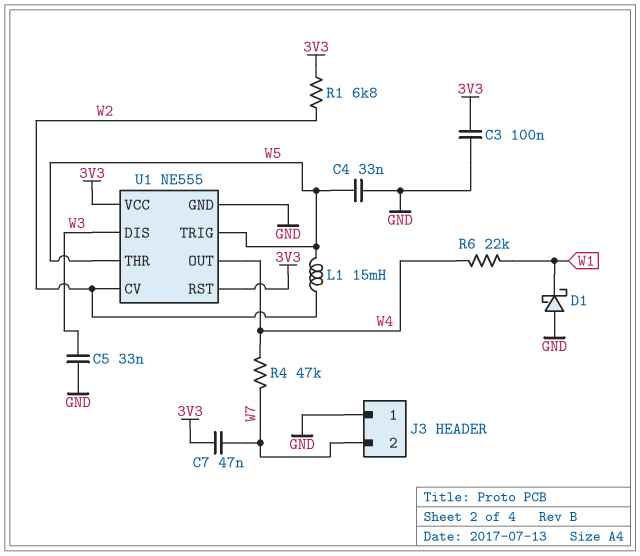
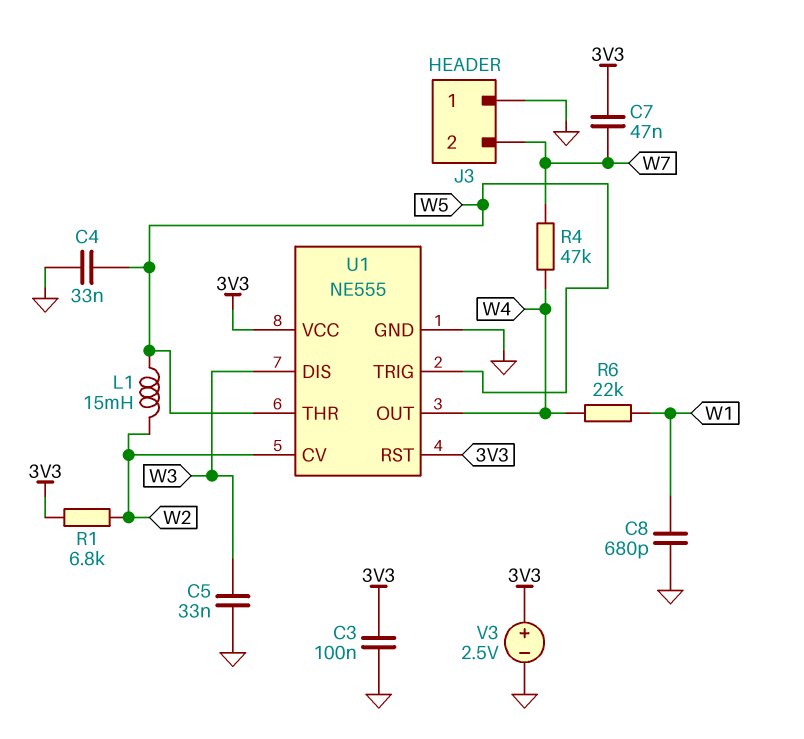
C8: none -> 680pF (GND, W1)
D1: schottky (A GND, K W1) -> none
V3: none -> 2.5V (plus 3V3, minus GND)

